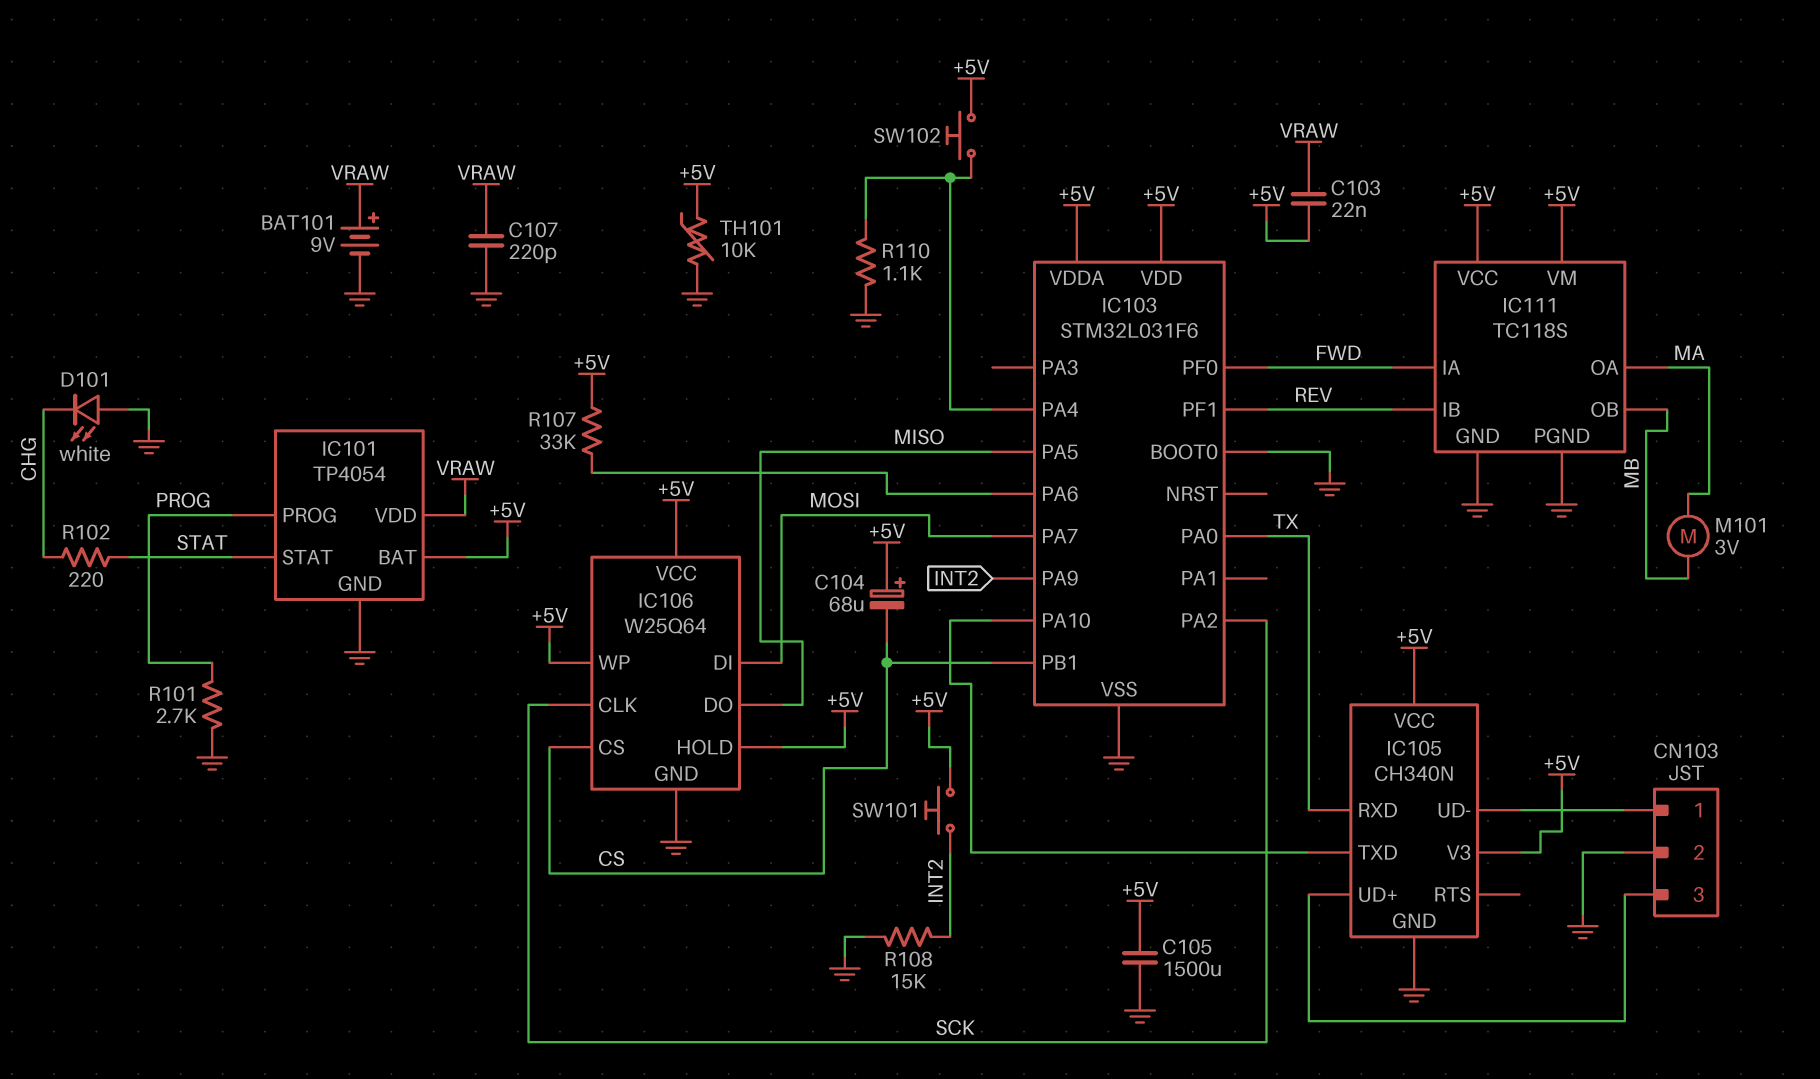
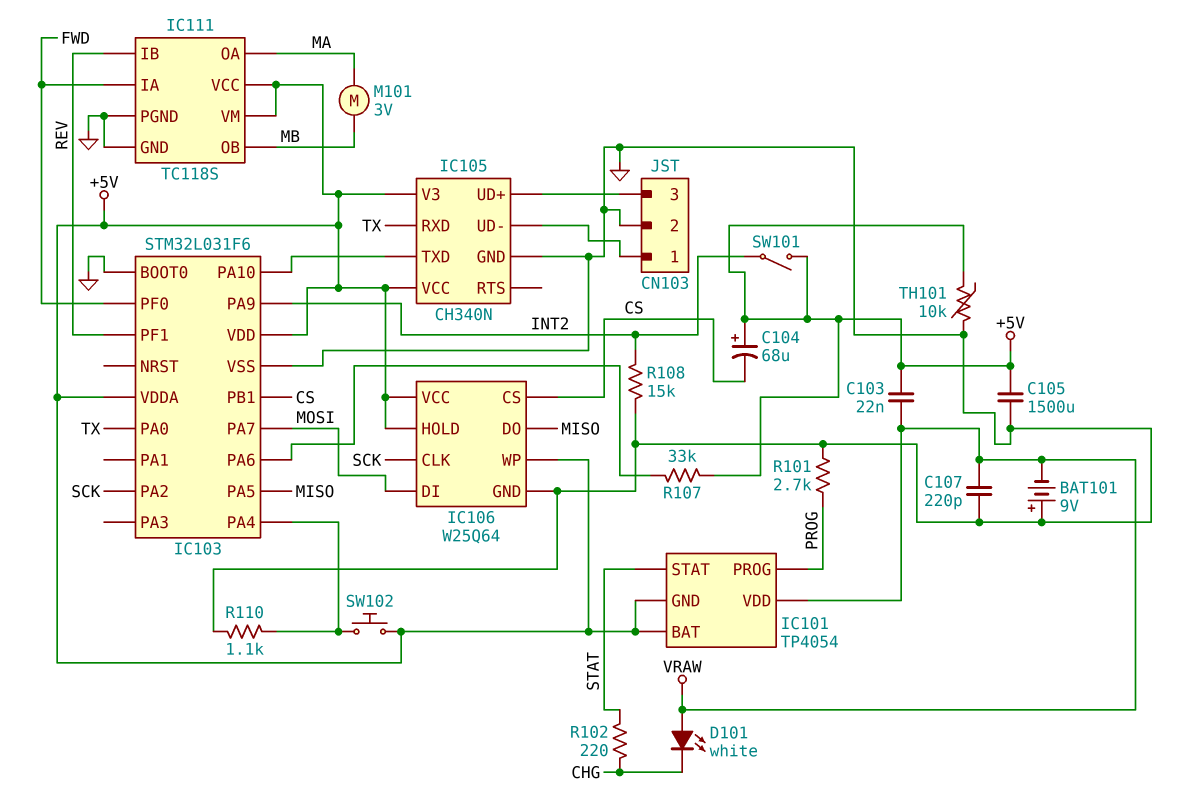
BAT101: 9V (plus VRAW, minus GND) -> 9V (plus GND, minus VRAW)
D101: LED white (A GND, K CHG) -> LED white (A VRAW, K CHG)
IC101 pin GND: GND -> +5V
SW101: button (+5V, INT2) -> switch (+5V, INT2)

